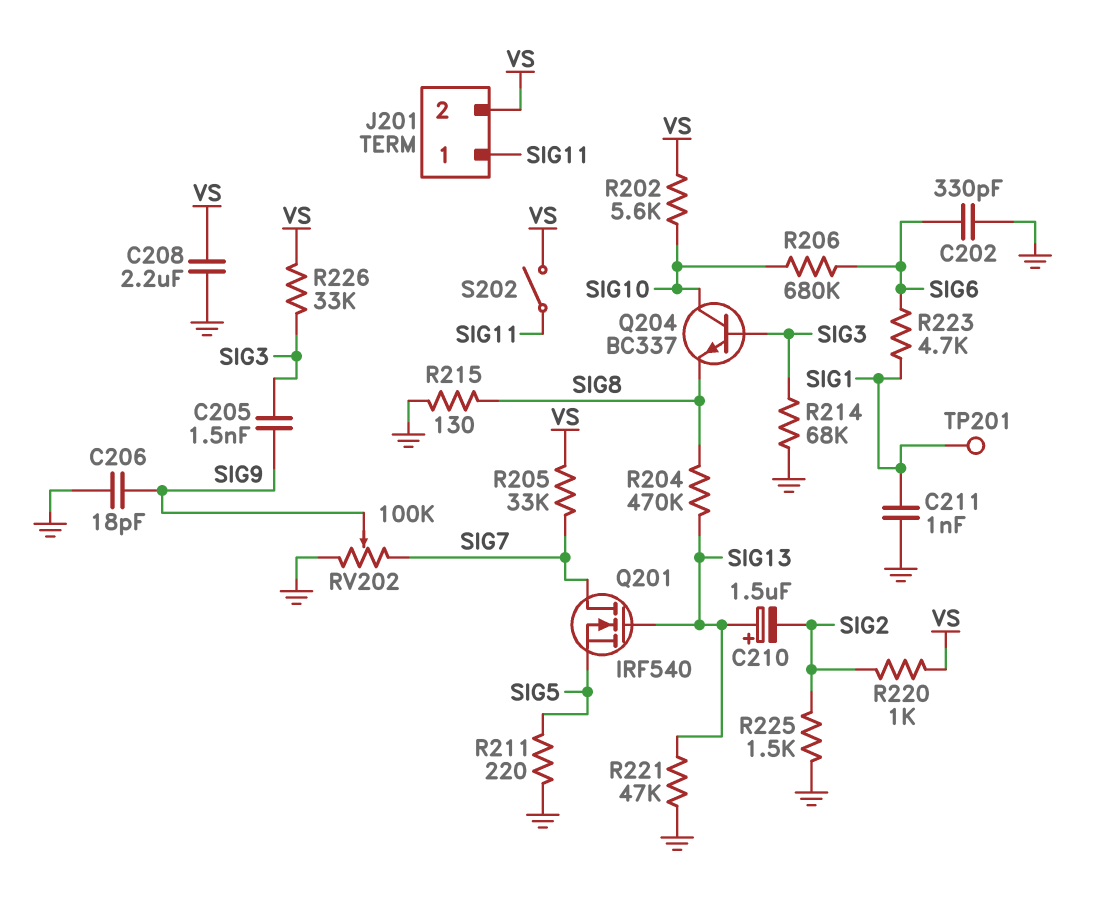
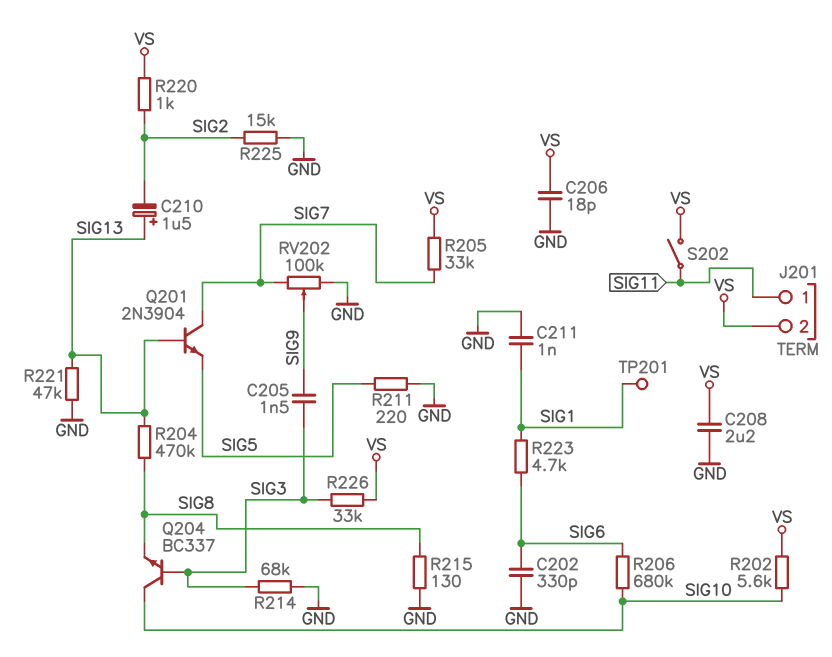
C206: 18pF (GND, SIG9) -> 18pF (GND, VS)
Q201: NMOS IRF540 (G SIG13, D SIG7, S SIG5) -> NPN 2N3904 (B SIG13, C SIG7, E SIG5)
R225: 1.5k (GND, SIG2) -> 15k (GND, SIG2)

